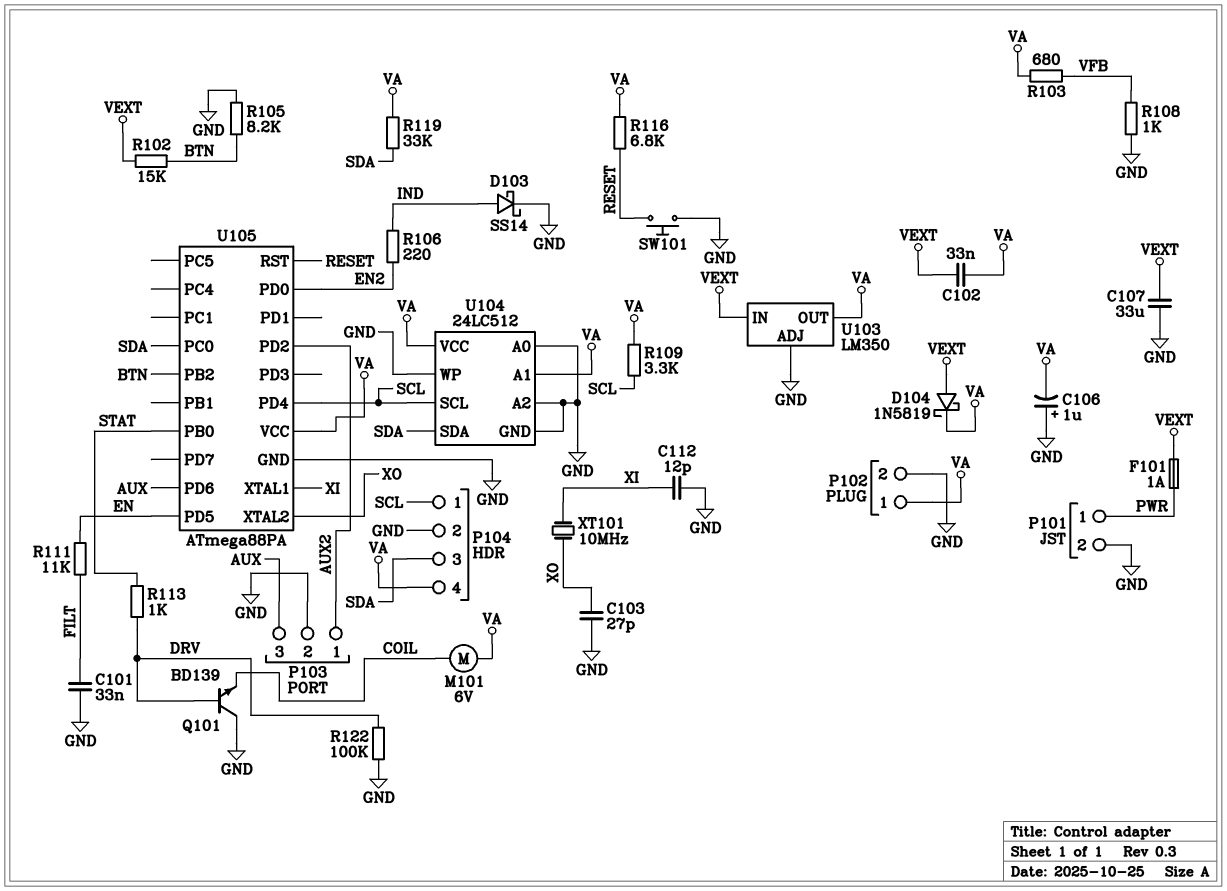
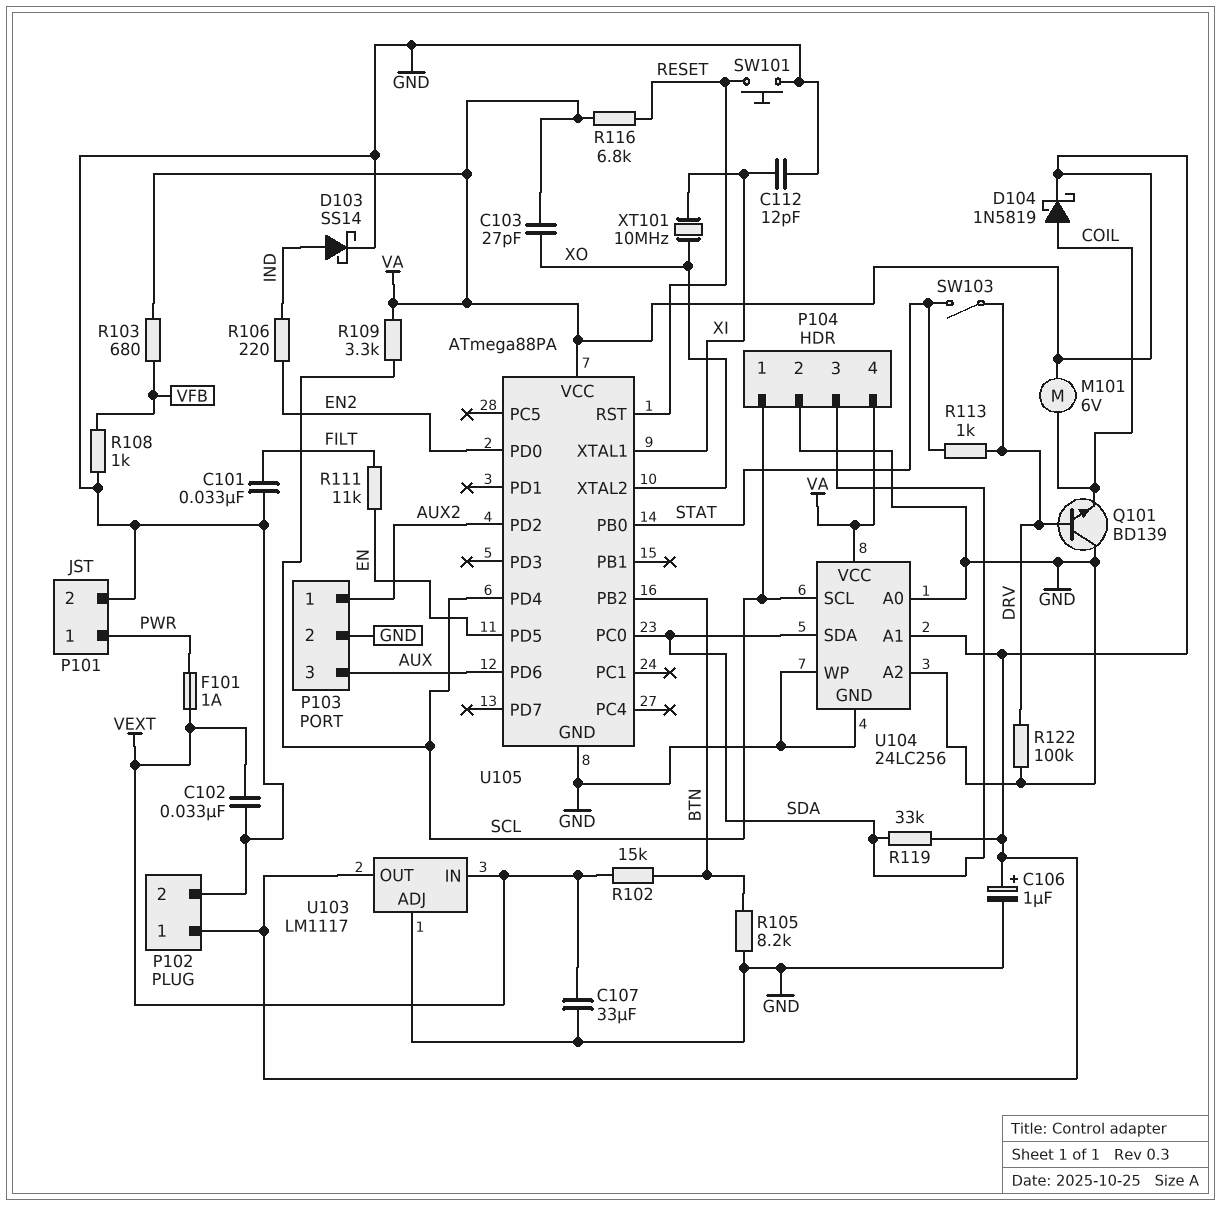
C102: 33nF (VA, VEXT) -> 33nF (GND, VEXT)
C103: 27pF (GND, XO) -> 27pF (VA, XO)
C106: 1uF (plus GND, minus VA) -> 1uF (plus VA, minus GND)
D104: schottky 1N5819 (A VEXT, K VA) -> schottky 1N5819 (A COIL, K VA)
SW103: none -> switch (DRV, STAT)
U103: LM350 -> LM1117
U104: 24LC512 -> 24LC256

